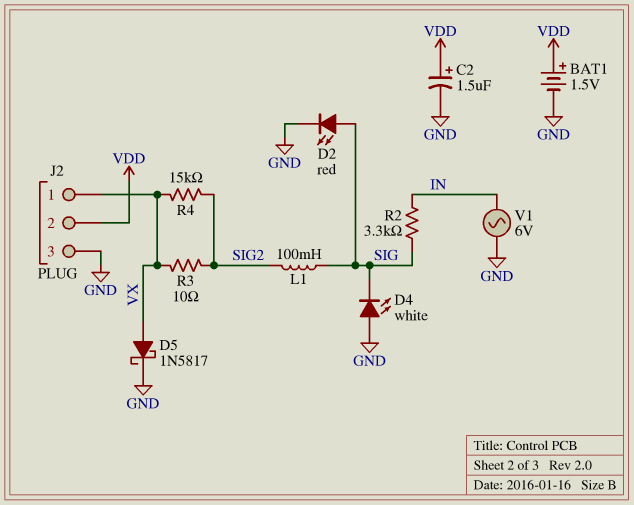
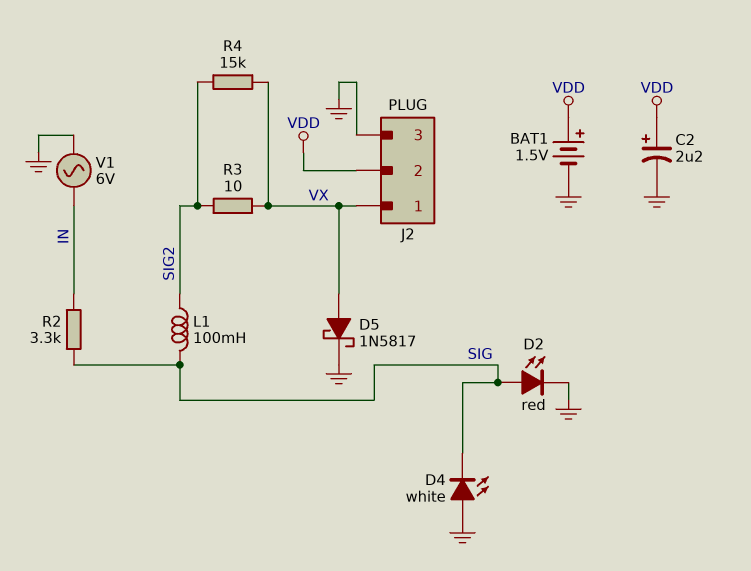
C2: 1.5uF (plus VDD, minus GND) -> 2.2uF (plus VDD, minus GND)

